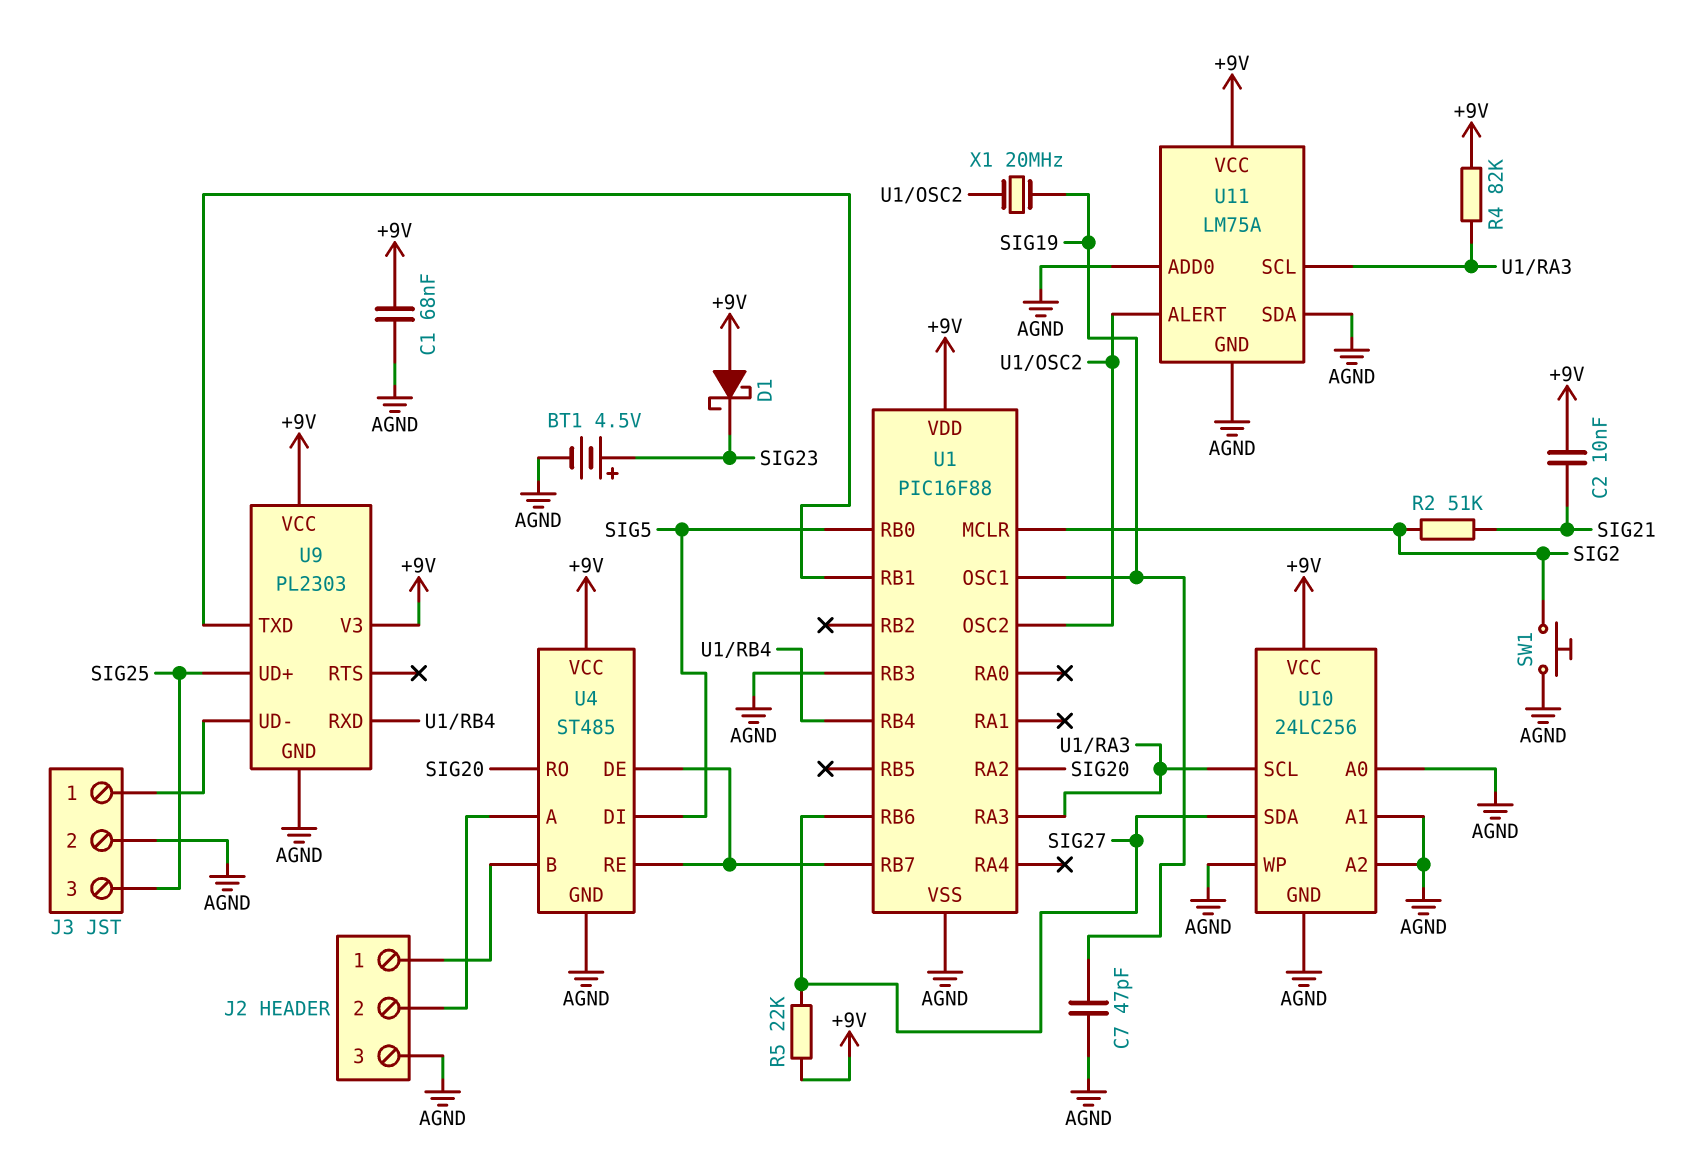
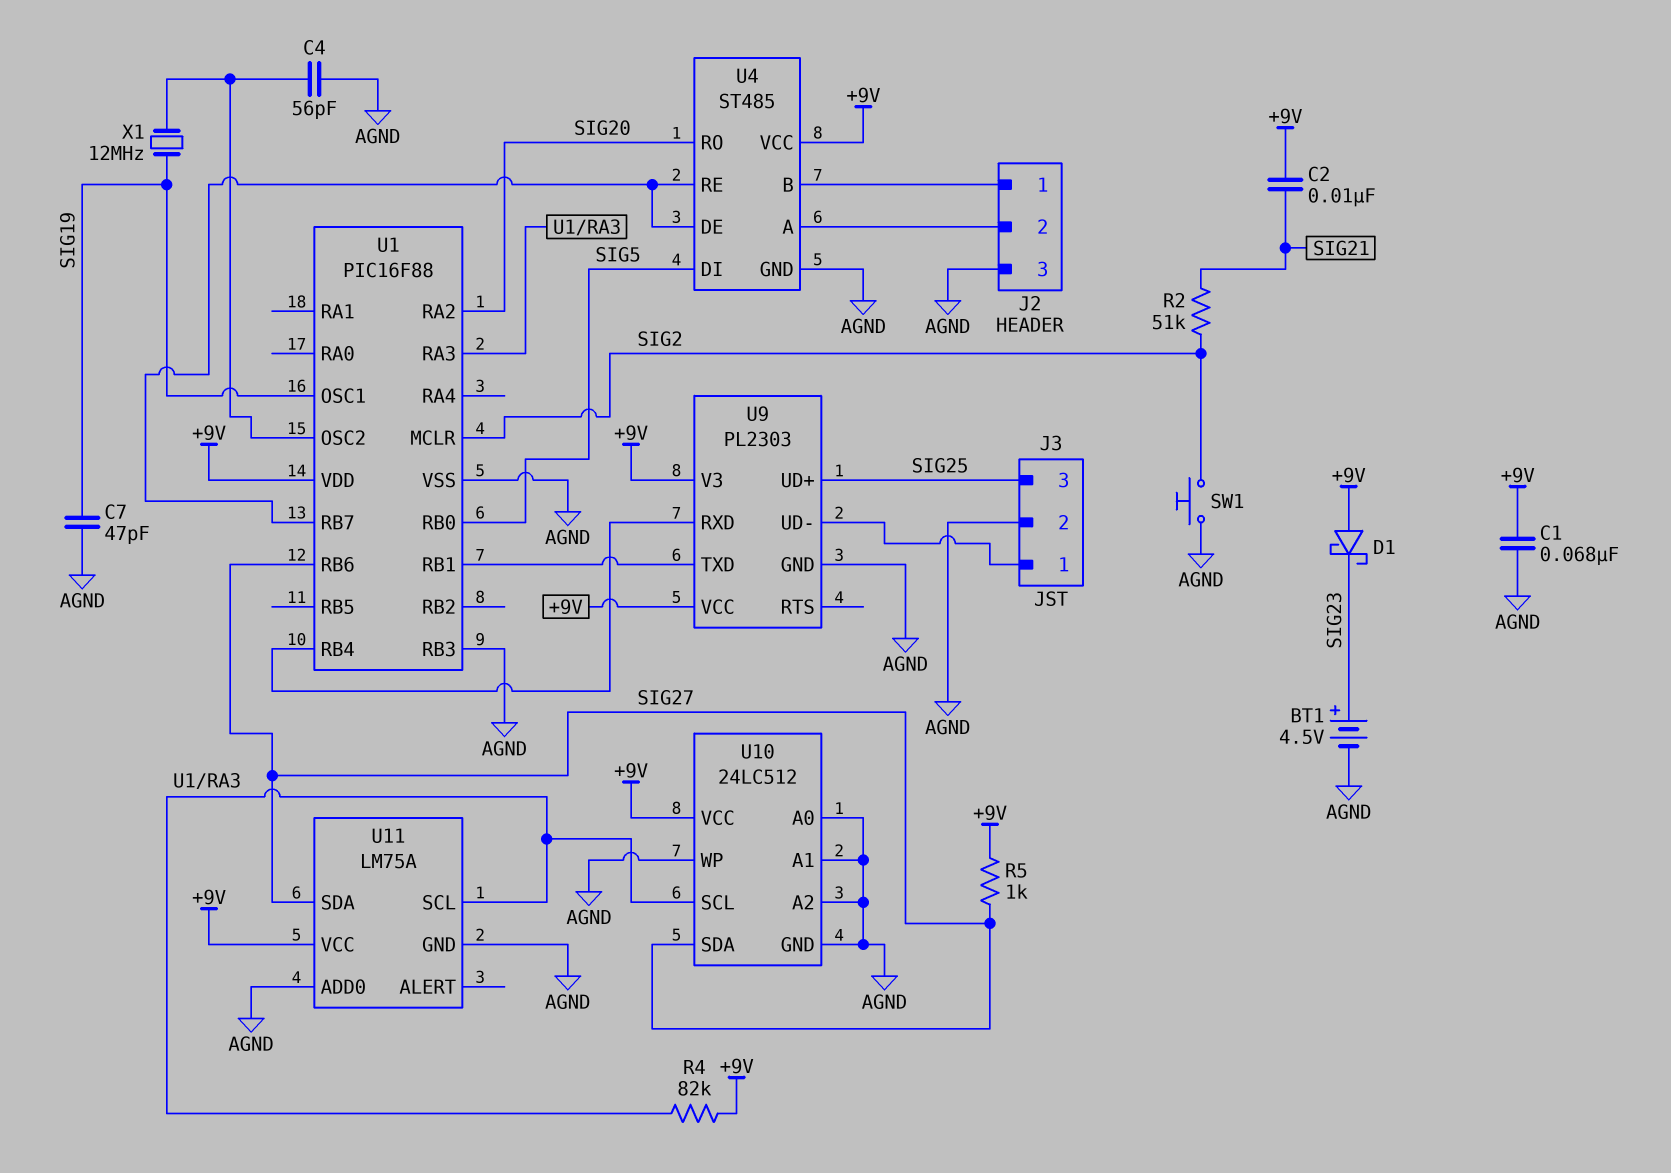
C4: none -> 56pF (AGND, U1/OSC2)
R5: 22k (+9V, SIG27) -> 1k (+9V, SIG27)
U10: 24LC256 -> 24LC512
U11 pin ALERT: U1/OSC2 -> none
U11 pin SDA: AGND -> SIG27
X1: 20MHz (SIG19, U1/OSC2) -> 12MHz (SIG19, U1/OSC2)

